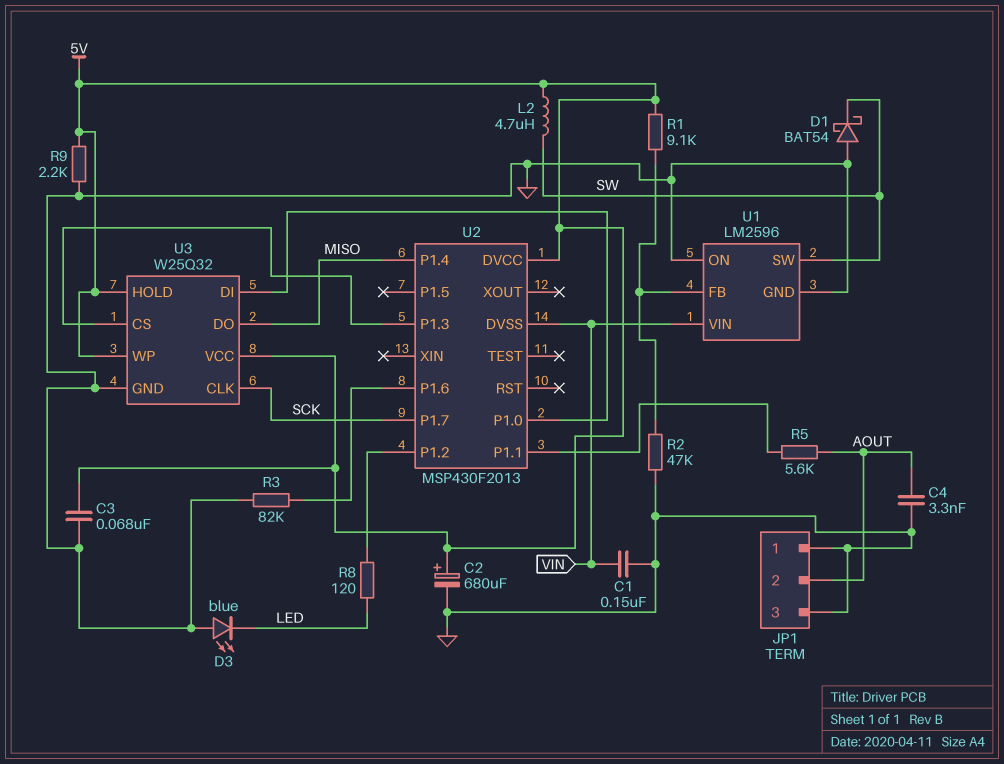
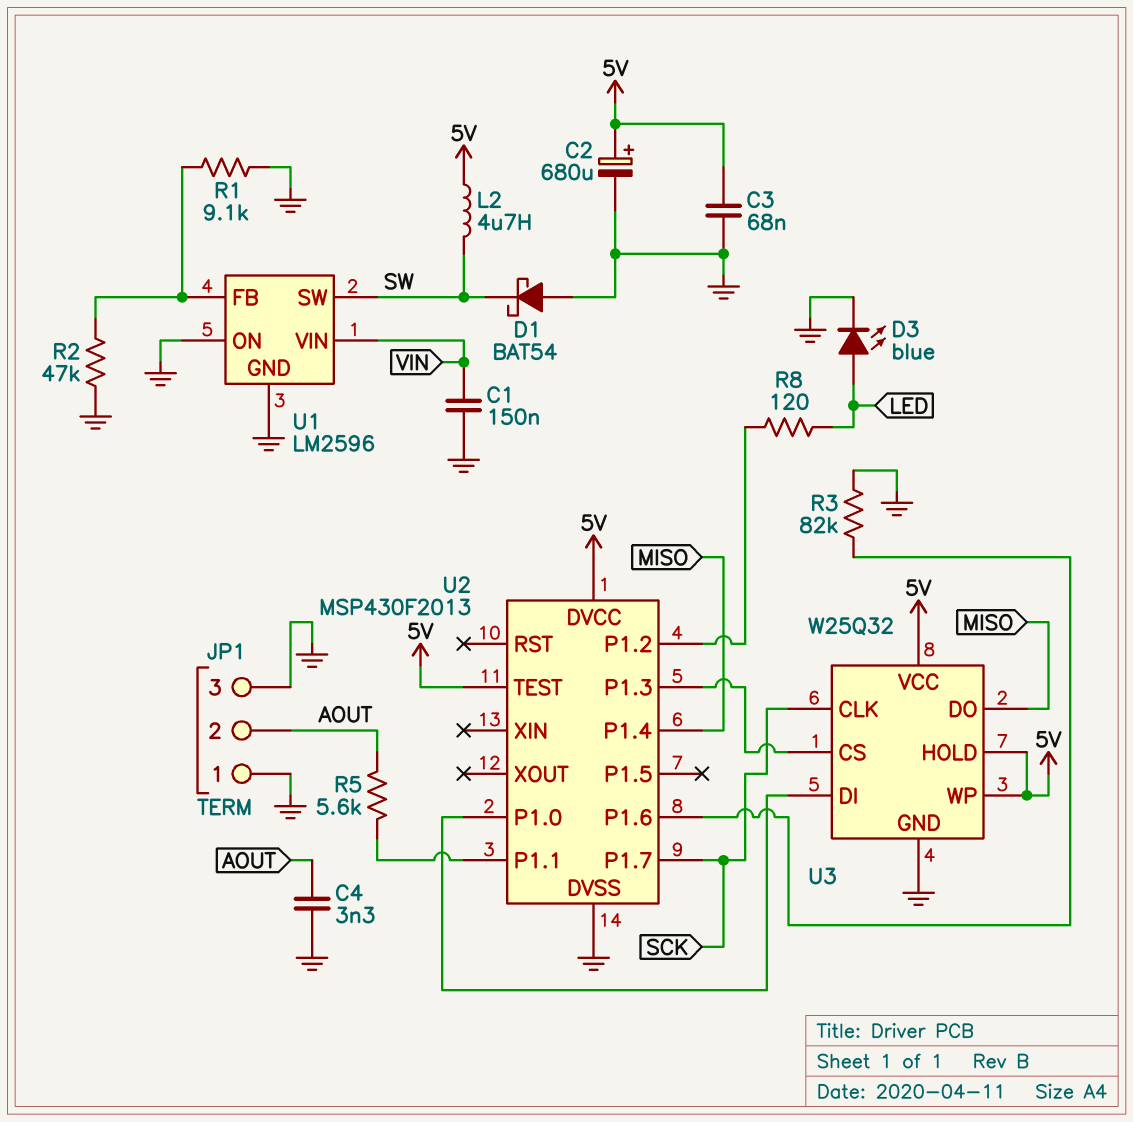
D3: LED blue (A GND, K LED) -> LED blue (A LED, K GND)
R1: 9.1k (5V, U1/FB) -> 9.1k (GND, U1/FB)
R9: 2.2k (5V, GND) -> none
U2 pin DVSS: VIN -> GND
U2 pin TEST: none -> 5V

